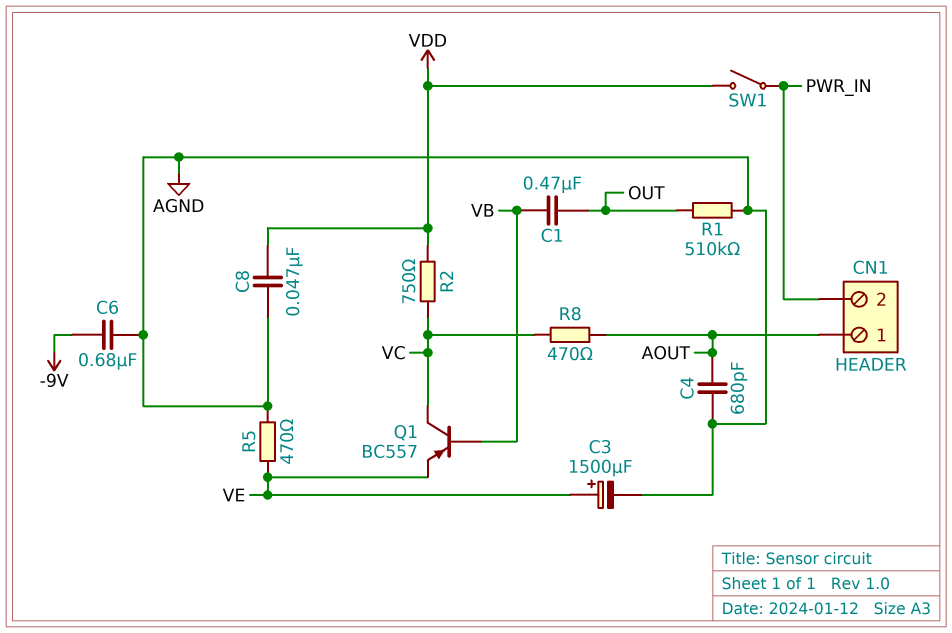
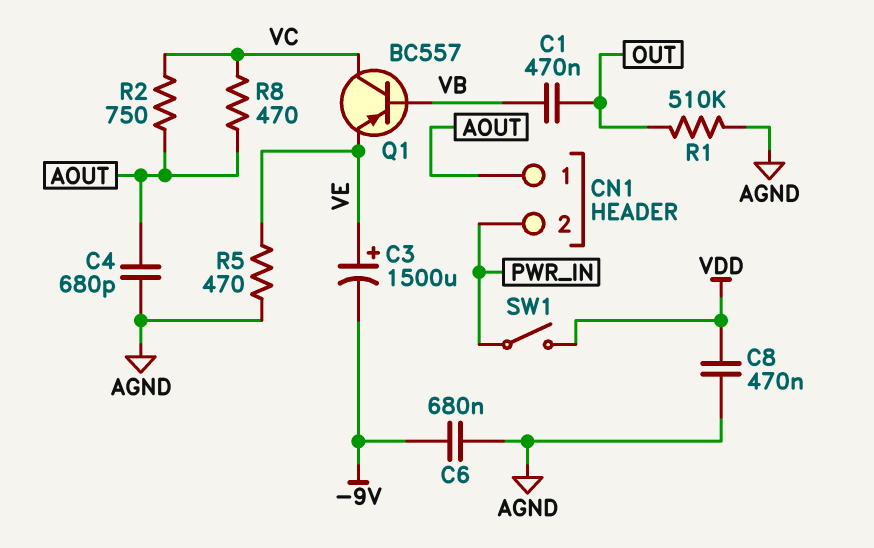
C3: 1500uF (plus VE, minus AGND) -> 1500uF (plus VE, minus -9V)
C8: 47nF (AGND, VDD) -> 470nF (AGND, VDD)
R2: 750 (VC, VDD) -> 750 (AOUT, VC)

